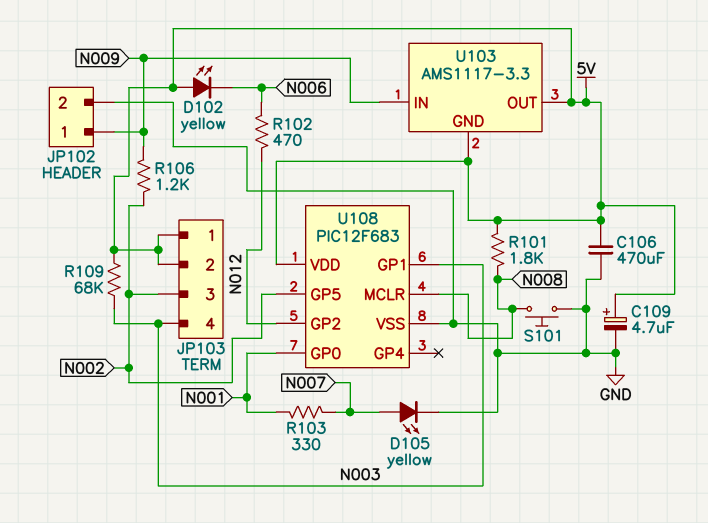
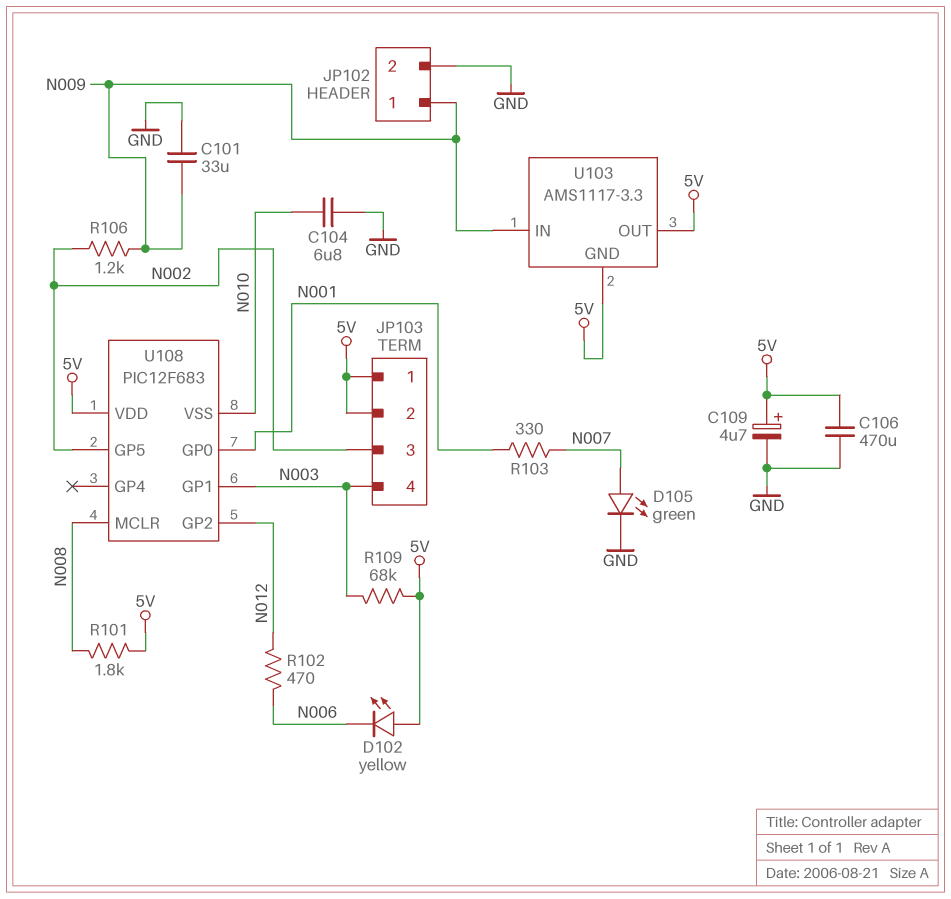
C101: none -> 33uF (GND, N009)
C104: none -> 6.8uF (GND, N010)
D105: LED yellow (A N007, K GND) -> LED green (A N007, K GND)
S101: button (GND, N008) -> none
U108 pin VSS: GND -> N010

